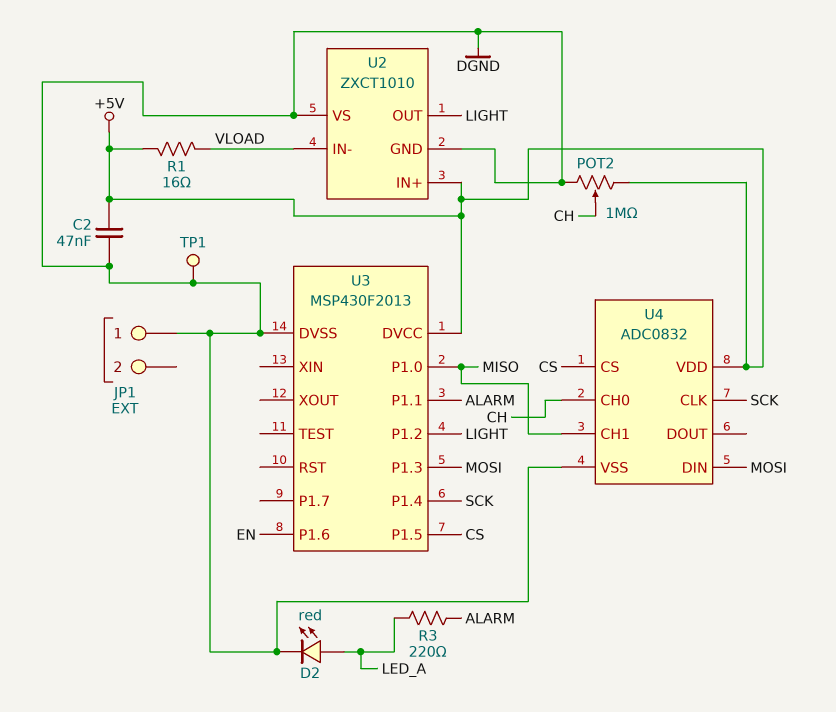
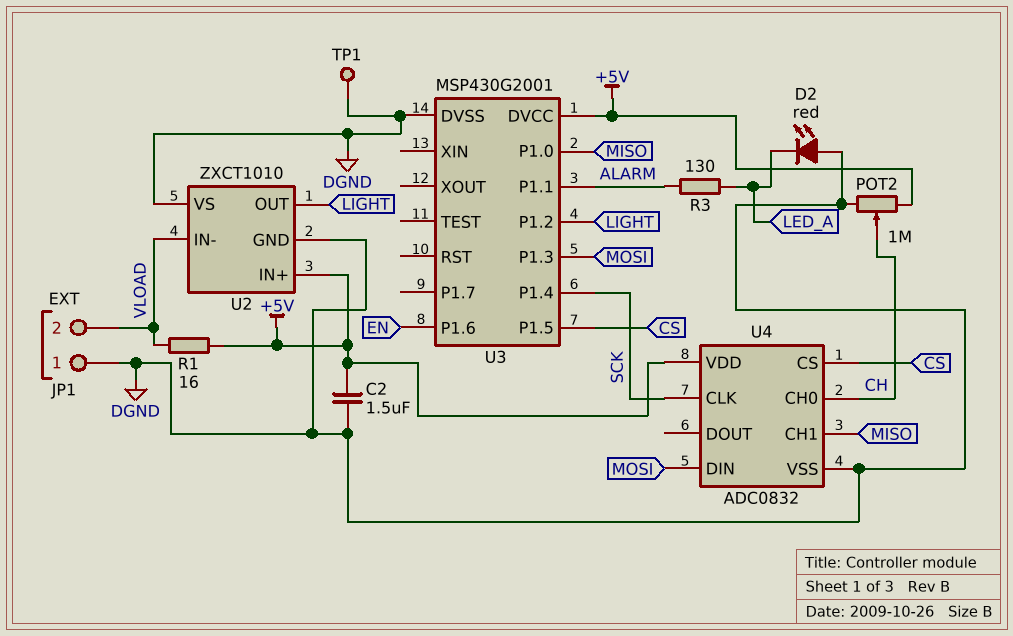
C2: 47nF (+5V, DGND) -> 1.5uF (+5V, DGND)
D2: LED red (A LED_A, K DGND) -> LED red (A DGND, K LED_A)
JP1 pin 2: none -> VLOAD
R3: 220 (ALARM, LED_A) -> 130 (ALARM, LED_A)
U3: MSP430F2013 -> MSP430G2001

